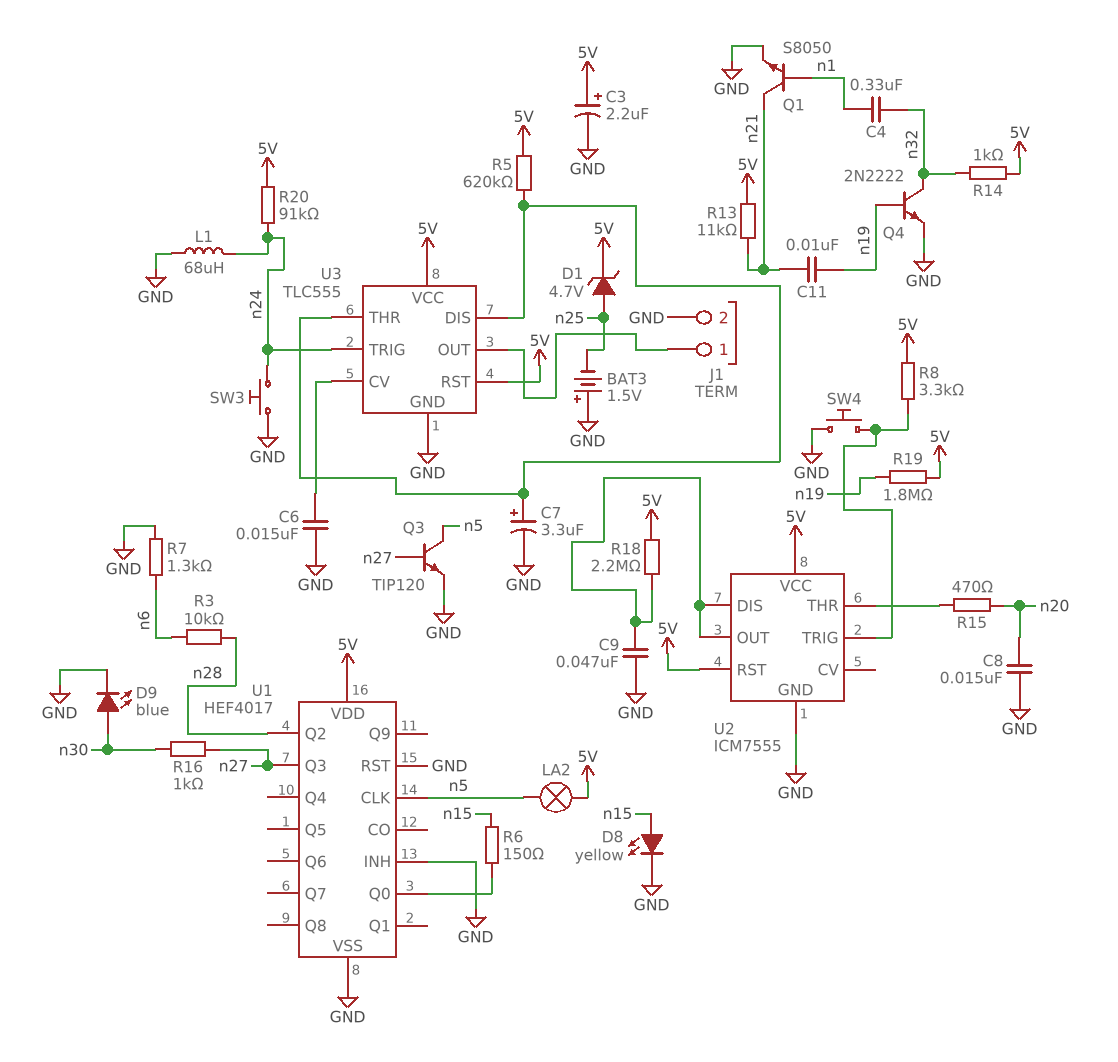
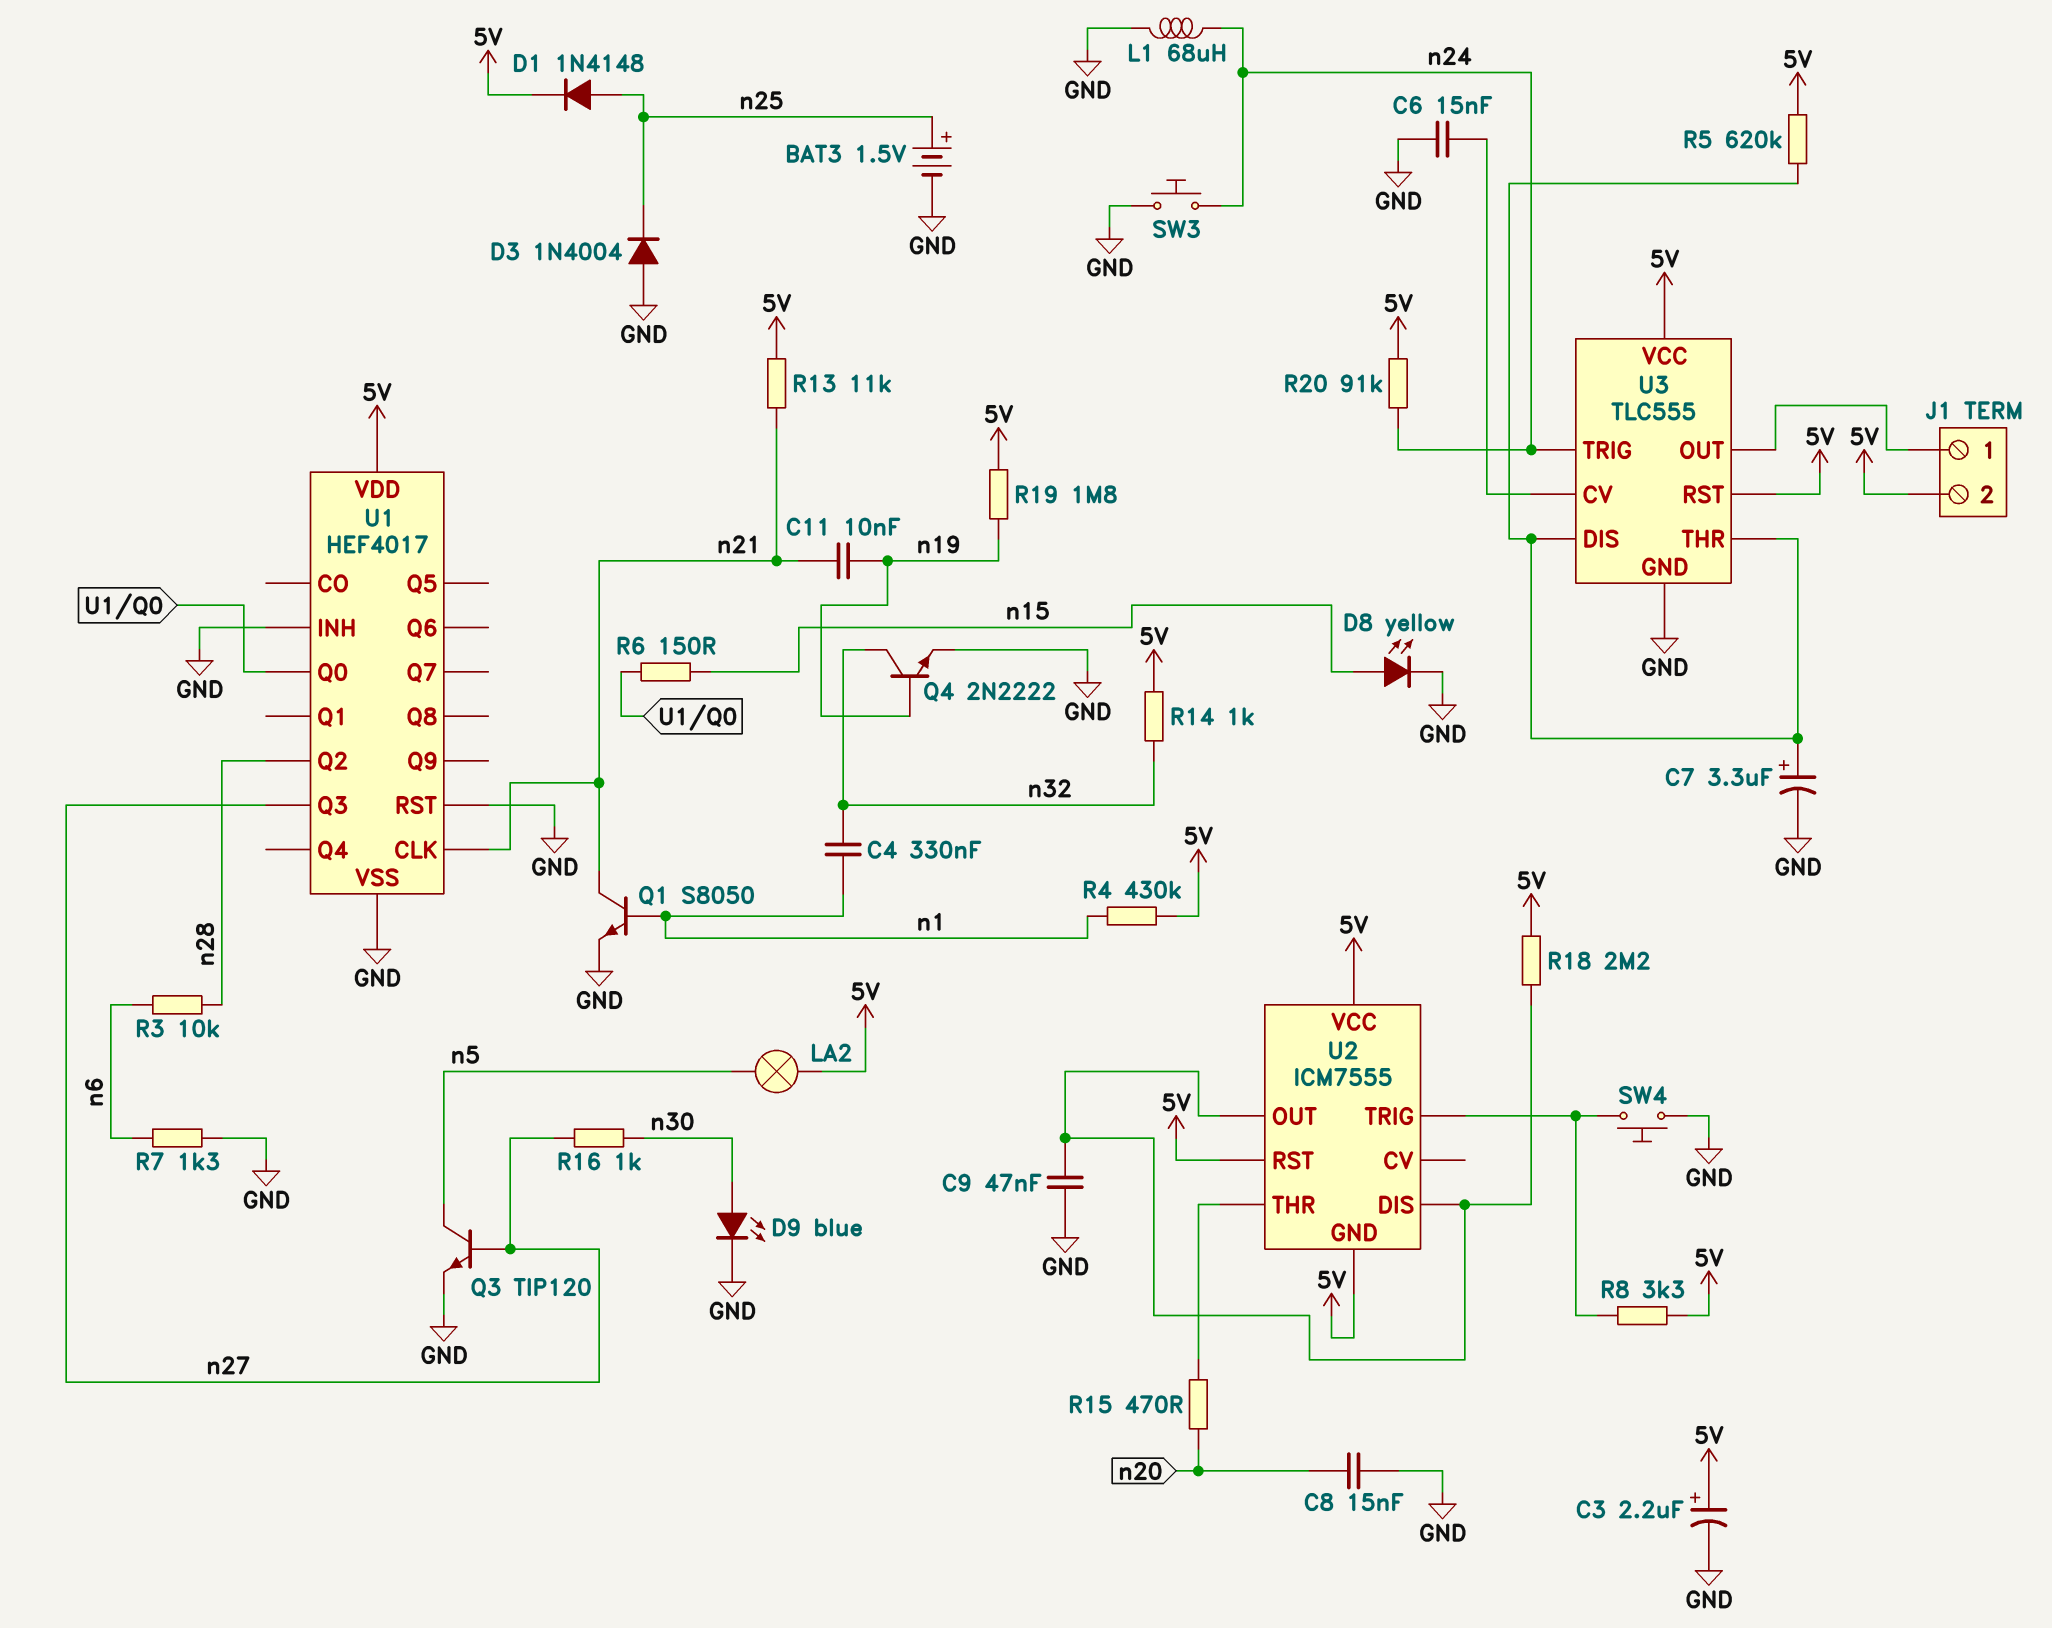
BAT3: 1.5V (plus GND, minus n25) -> 1.5V (plus n25, minus GND)
D1: zener 4.7V (A n25, K 5V) -> diode 1N4148 (A n25, K 5V)
D3: none -> diode 1N4004 (A GND, K n25)
J1 pin 2: GND -> 5V
R4: none -> 430k (5V, n1)
U1 pin CLK: n5 -> n21
U2 pin GND: GND -> 5V

